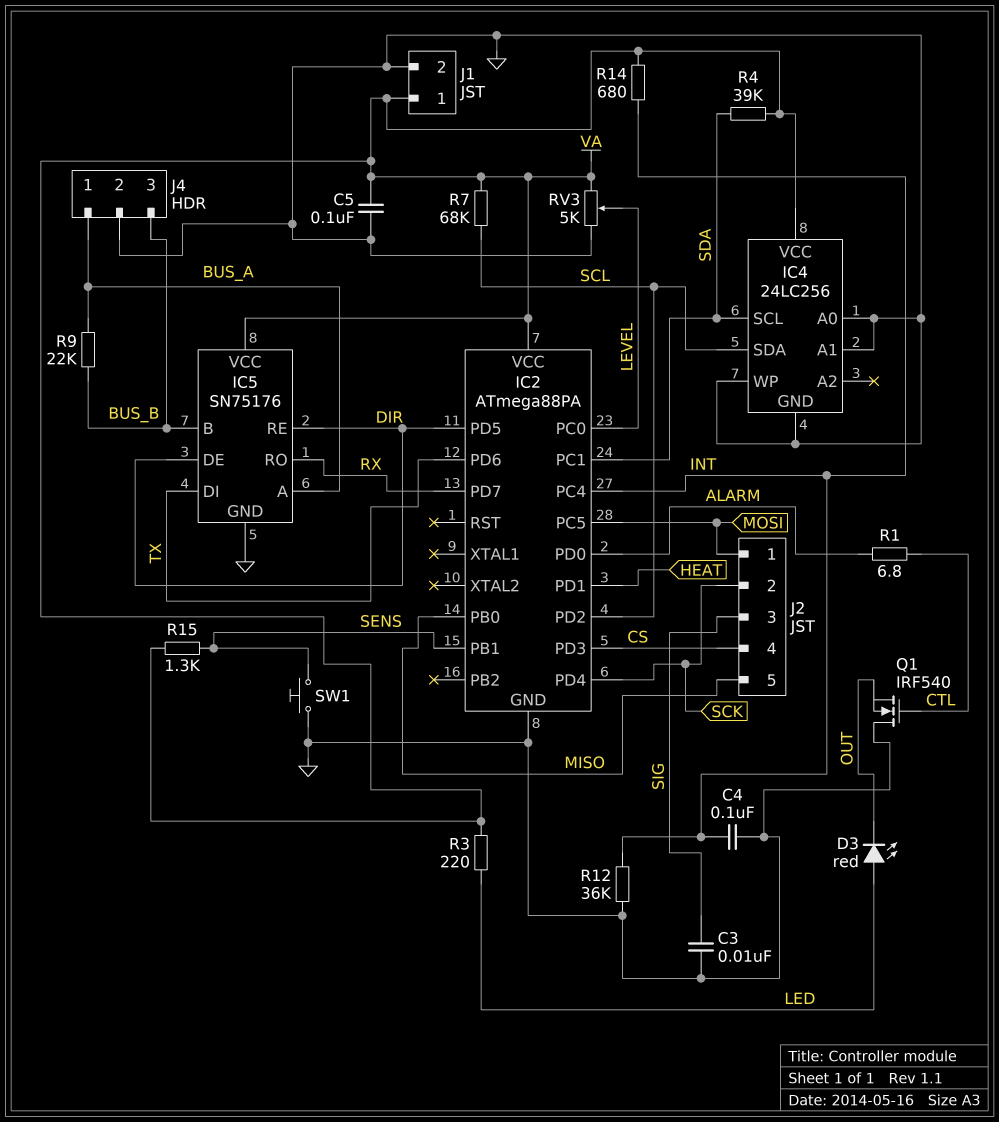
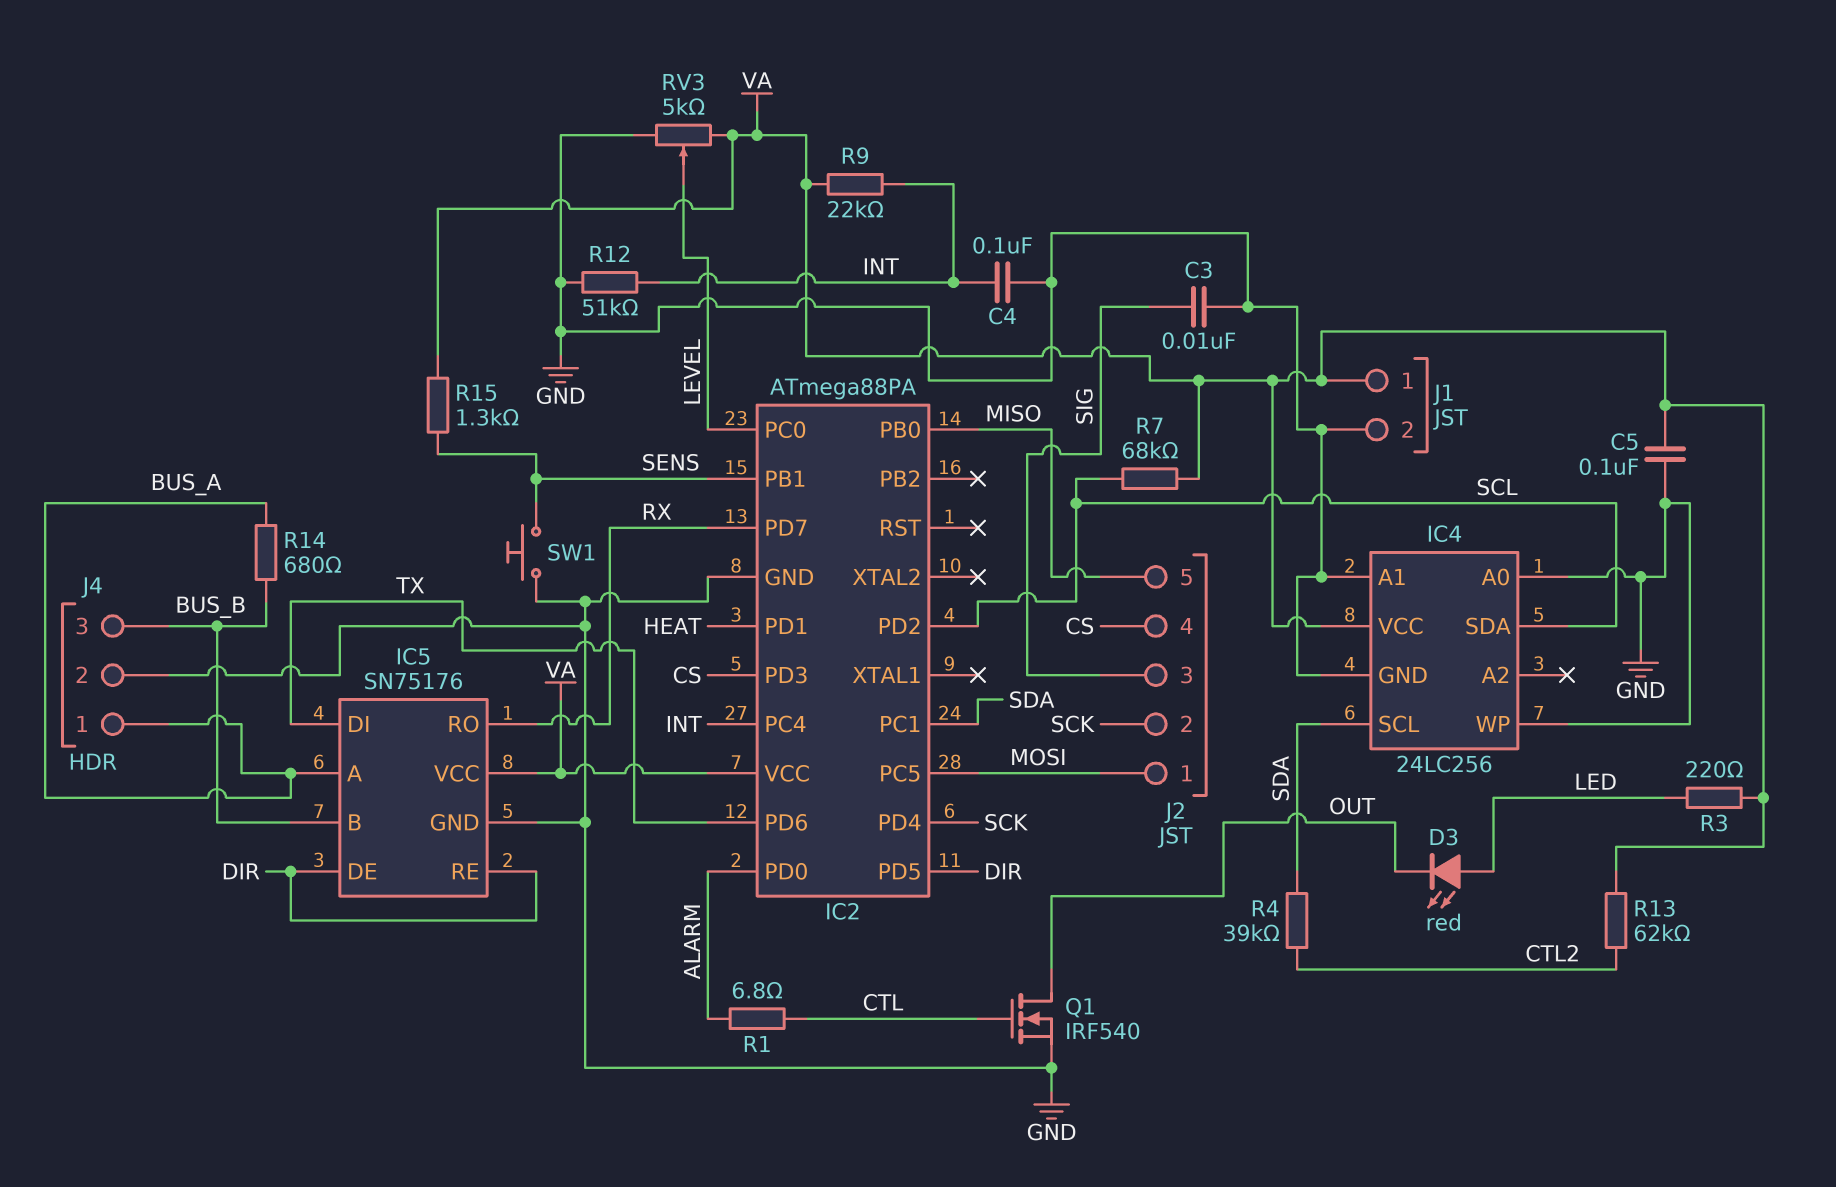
Q1: NMOS IRF540 (G CTL, D GND, S OUT) -> NMOS IRF540 (G CTL, D OUT, S GND)
R4: 39k (SDA, VA) -> 39k (CTL2, SDA)
R9: 22k (BUS_A, BUS_B) -> 22k (INT, VA)
R12: 36k (GND, INT) -> 51k (GND, INT)
R13: none -> 62k (CTL2, VA)
R14: 680 (INT, VA) -> 680 (BUS_A, BUS_B)

